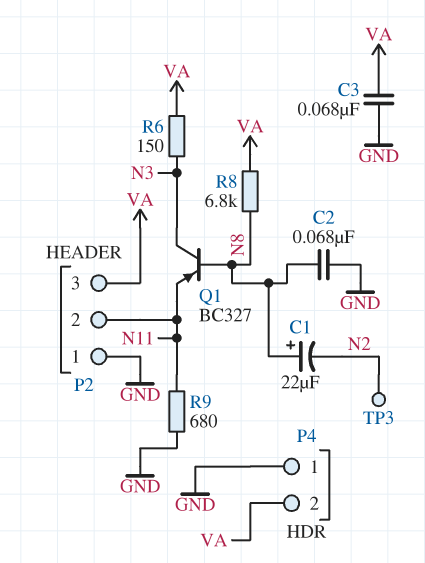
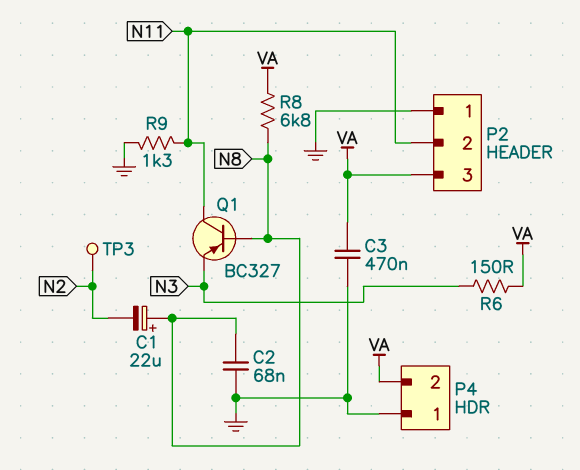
C3: 68nF (GND, VA) -> 470nF (GND, VA)
Q1: PNP BC327 (B N8, C N3, E N11) -> PNP BC327 (B N8, C N11, E N3)
R9: 680 (GND, N11) -> 1.3k (GND, N11)

